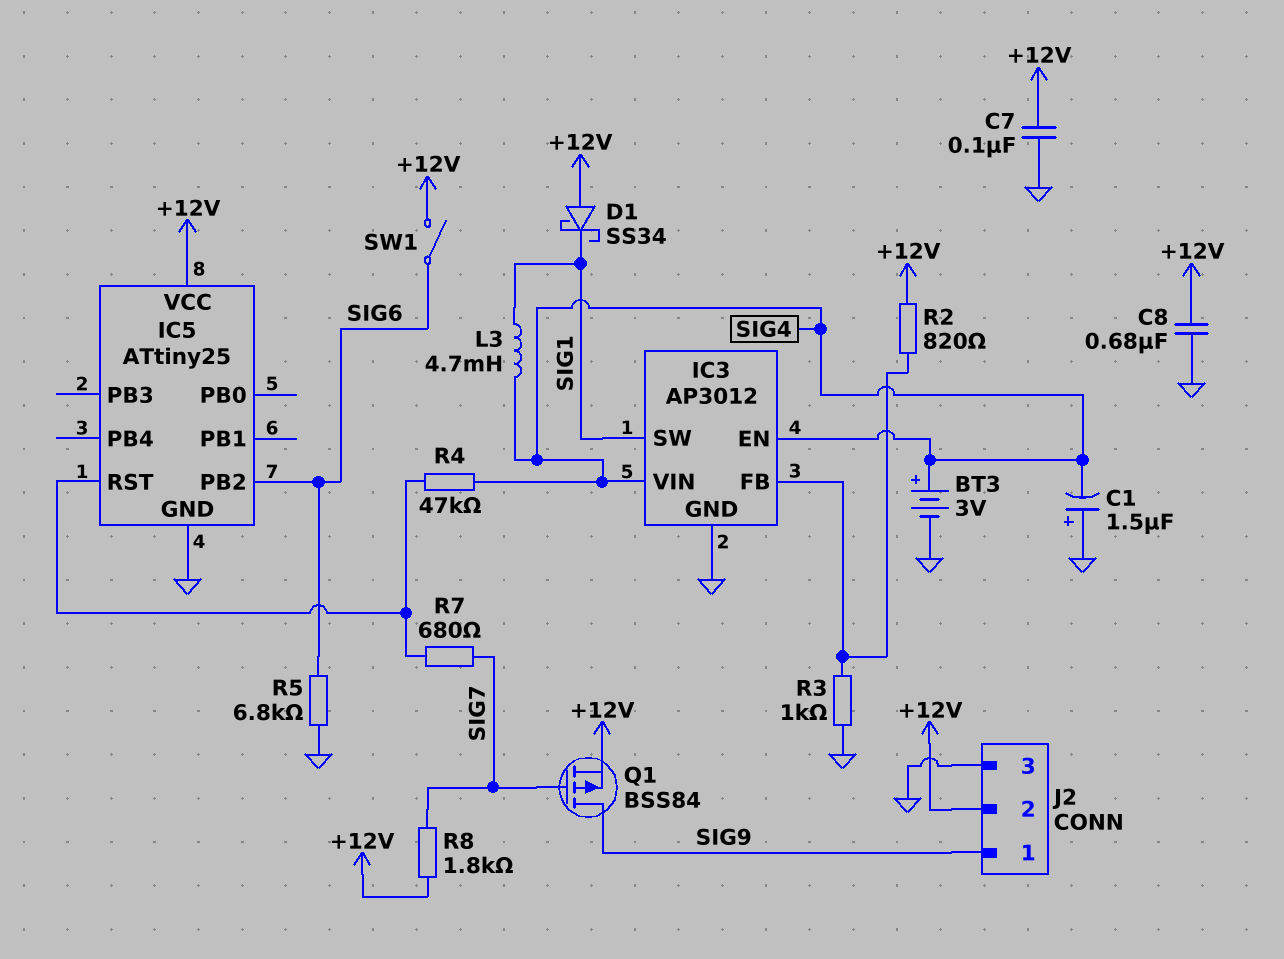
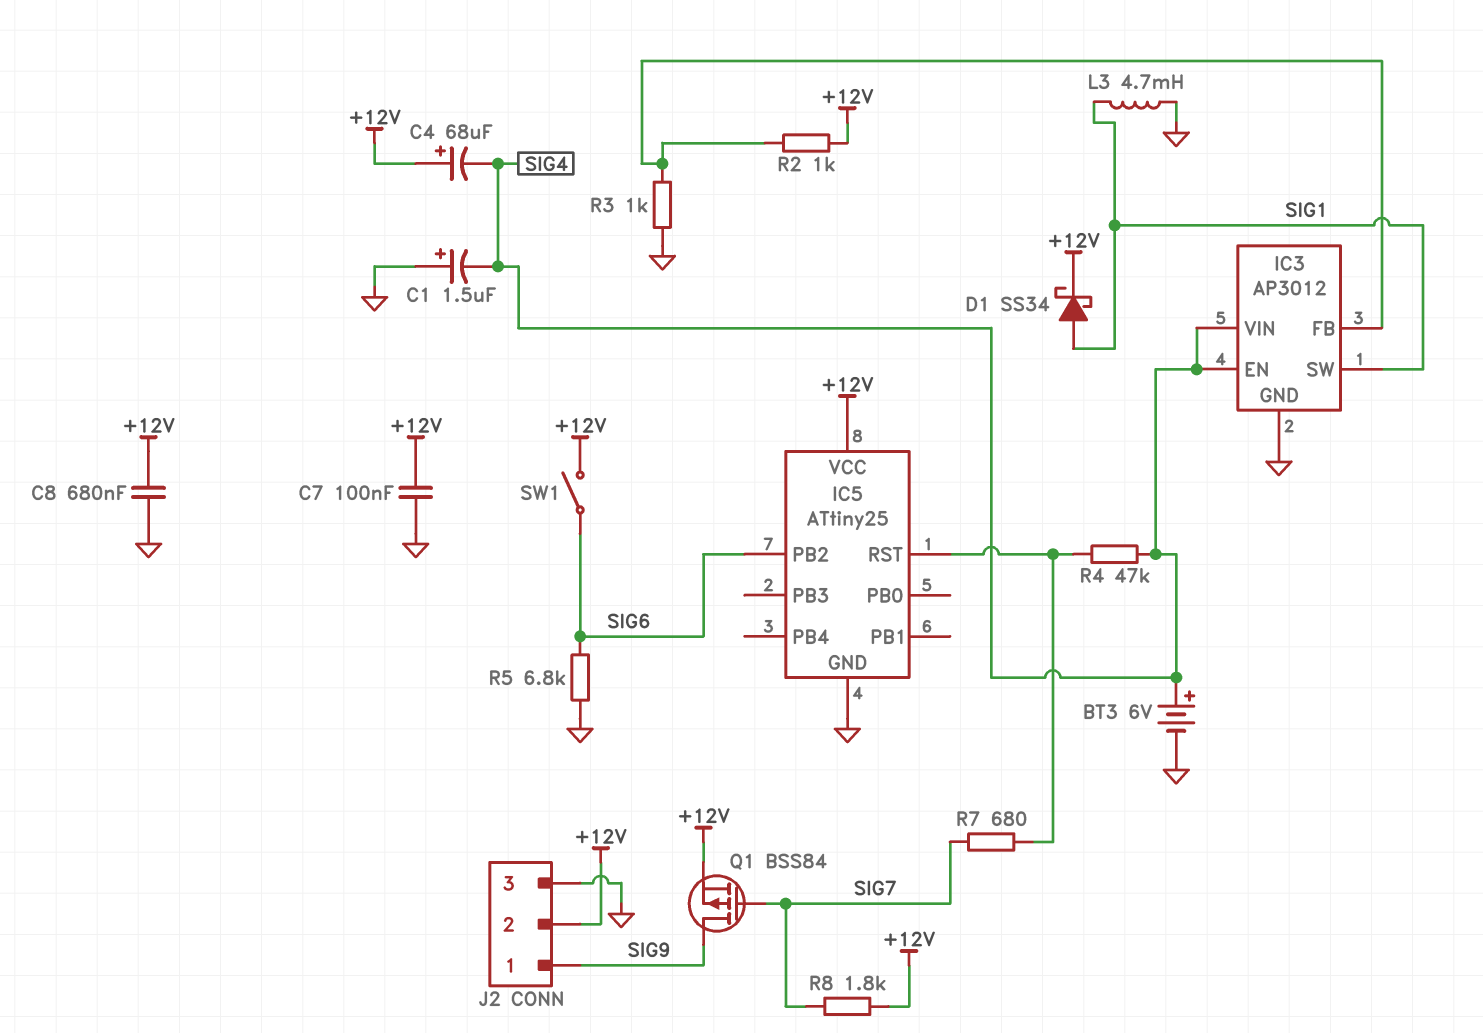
BT3: 3V (plus SIG4, minus GND) -> 6V (plus SIG4, minus GND)
C4: none -> 68uF (plus +12V, minus SIG4)
D1: schottky SS34 (A +12V, K SIG1) -> schottky SS34 (A SIG1, K +12V)
L3: 4.7mH (SIG1, SIG4) -> 4.7mH (GND, SIG1)
R2: 820 (+12V, IC3/FB) -> 1k (+12V, IC3/FB)

